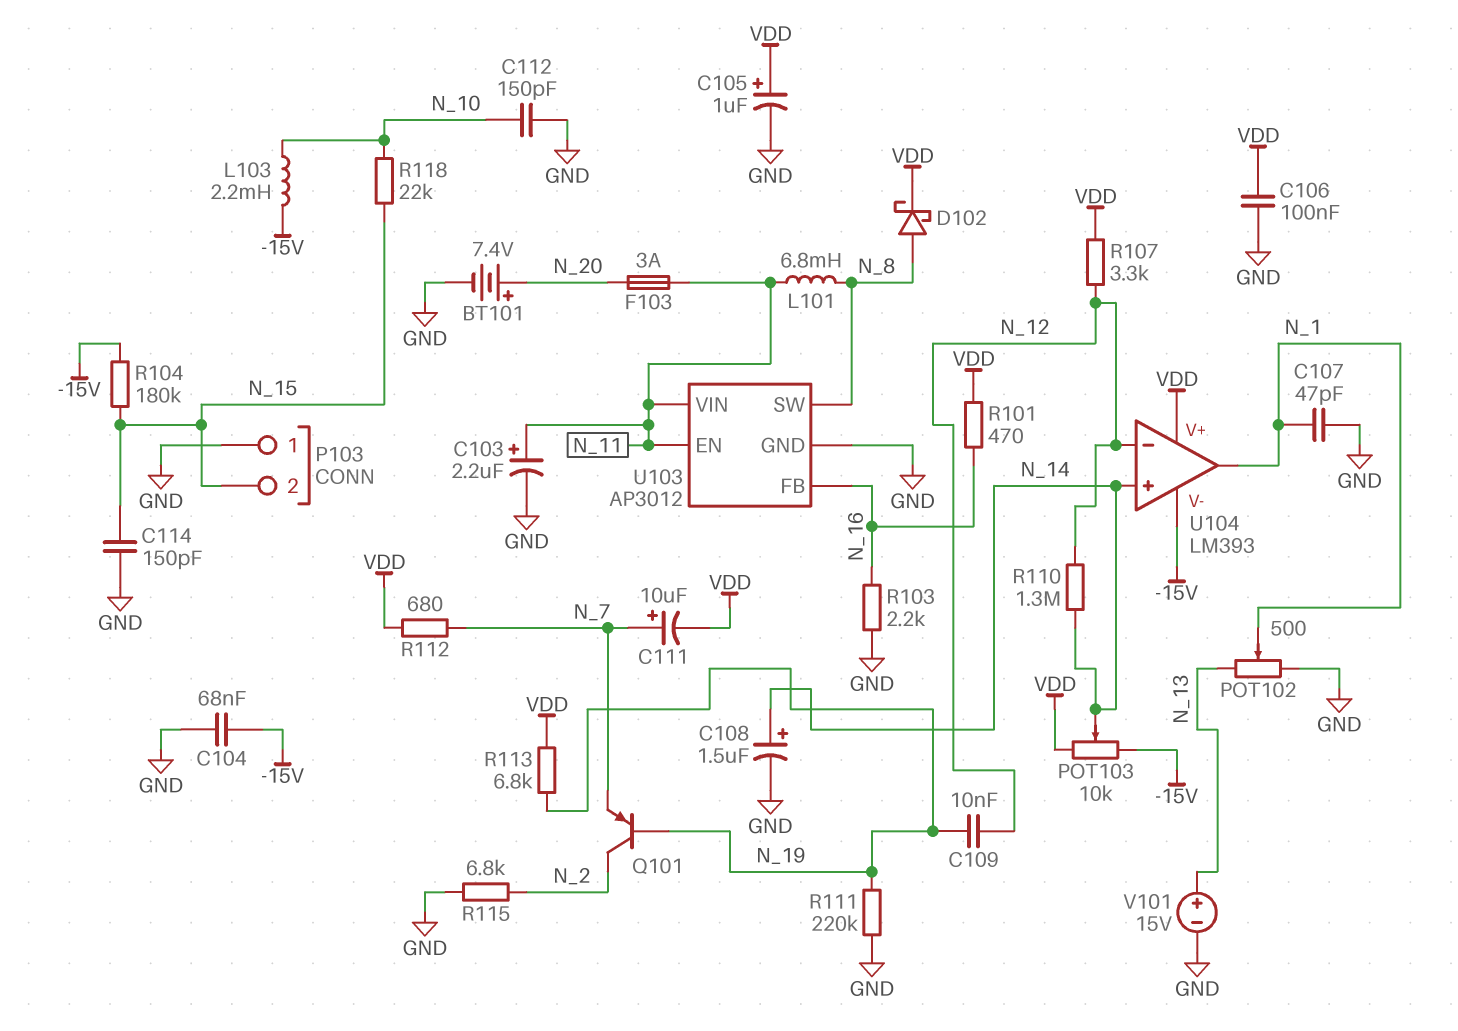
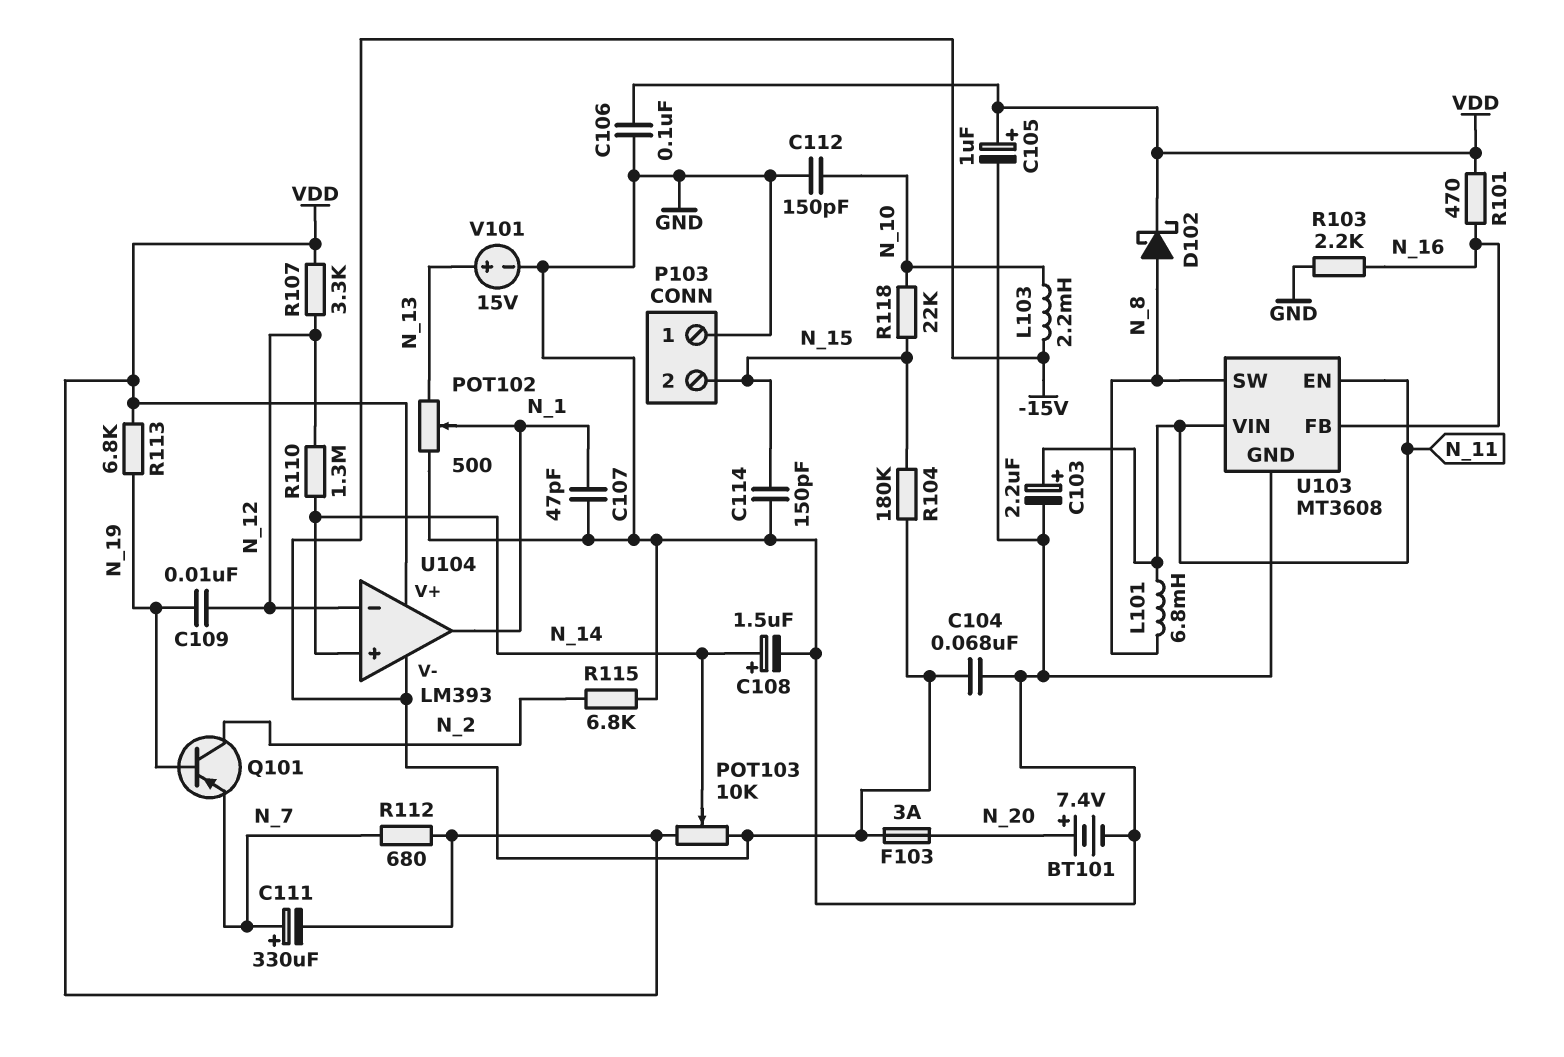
C111: 10uF (plus N_7, minus VDD) -> 330uF (plus N_7, minus VDD)
F103: 3A (N_11, N_20) -> 3A (-15V, N_20)
R111: 220k (GND, N_19) -> none
U103: AP3012 -> MT3608

